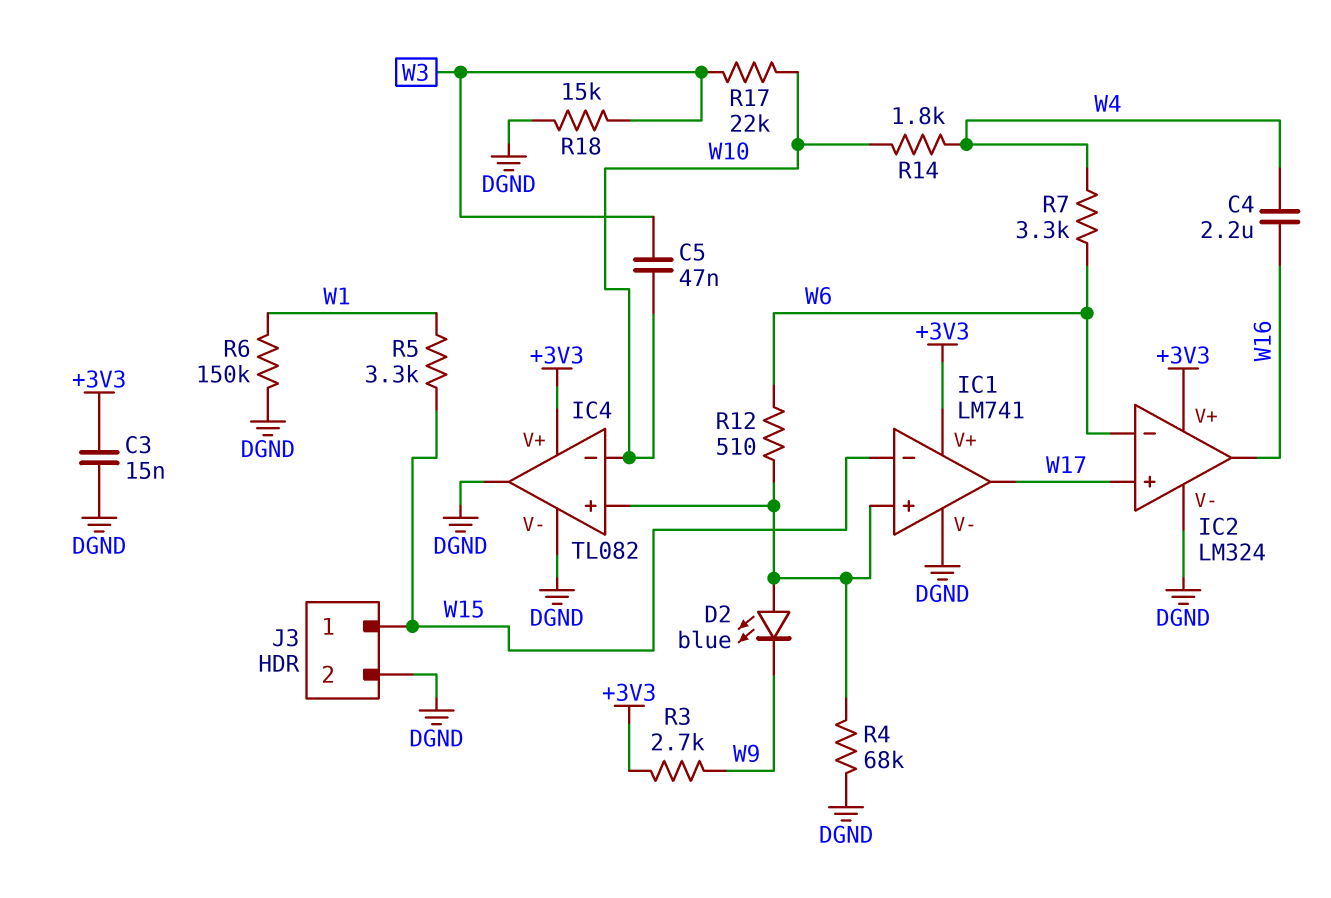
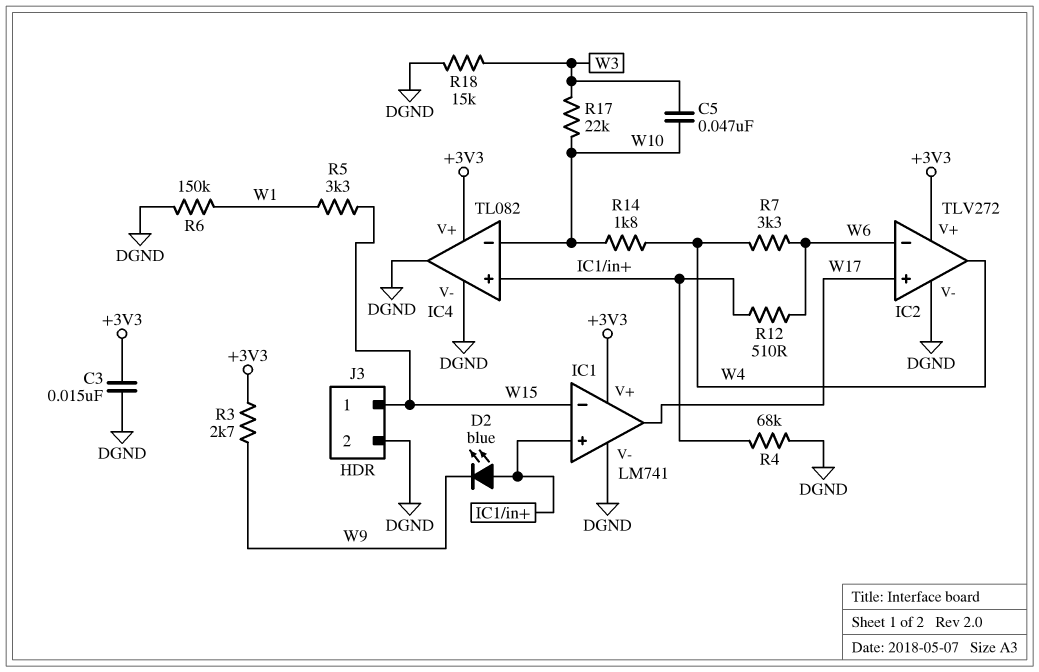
C4: 2.2uF (W4, W16) -> none
IC2: LM324 -> TLV272
IC2 pin out: W16 -> W4

